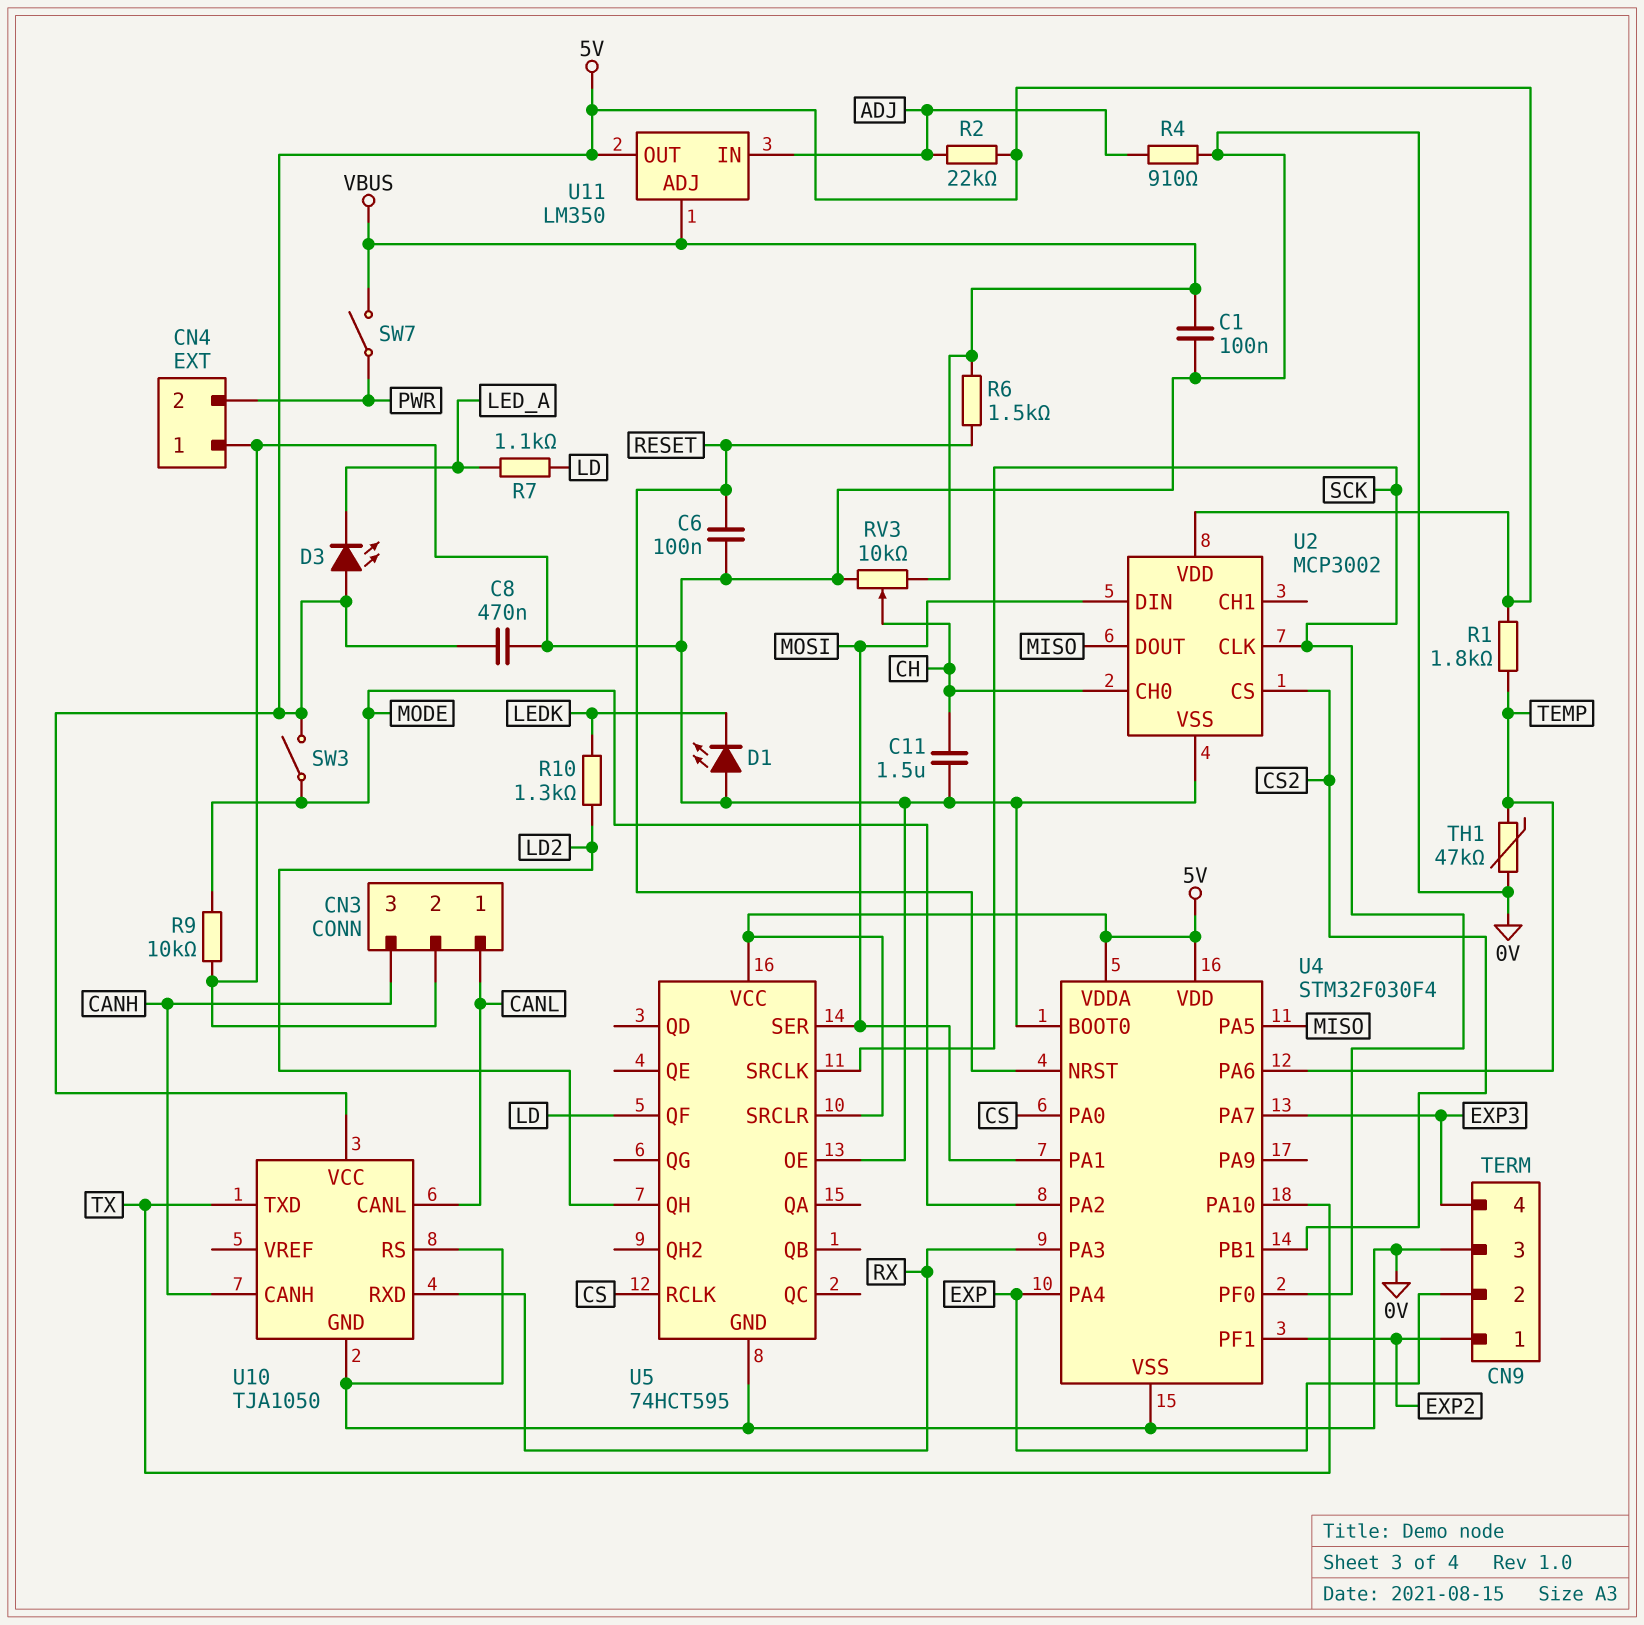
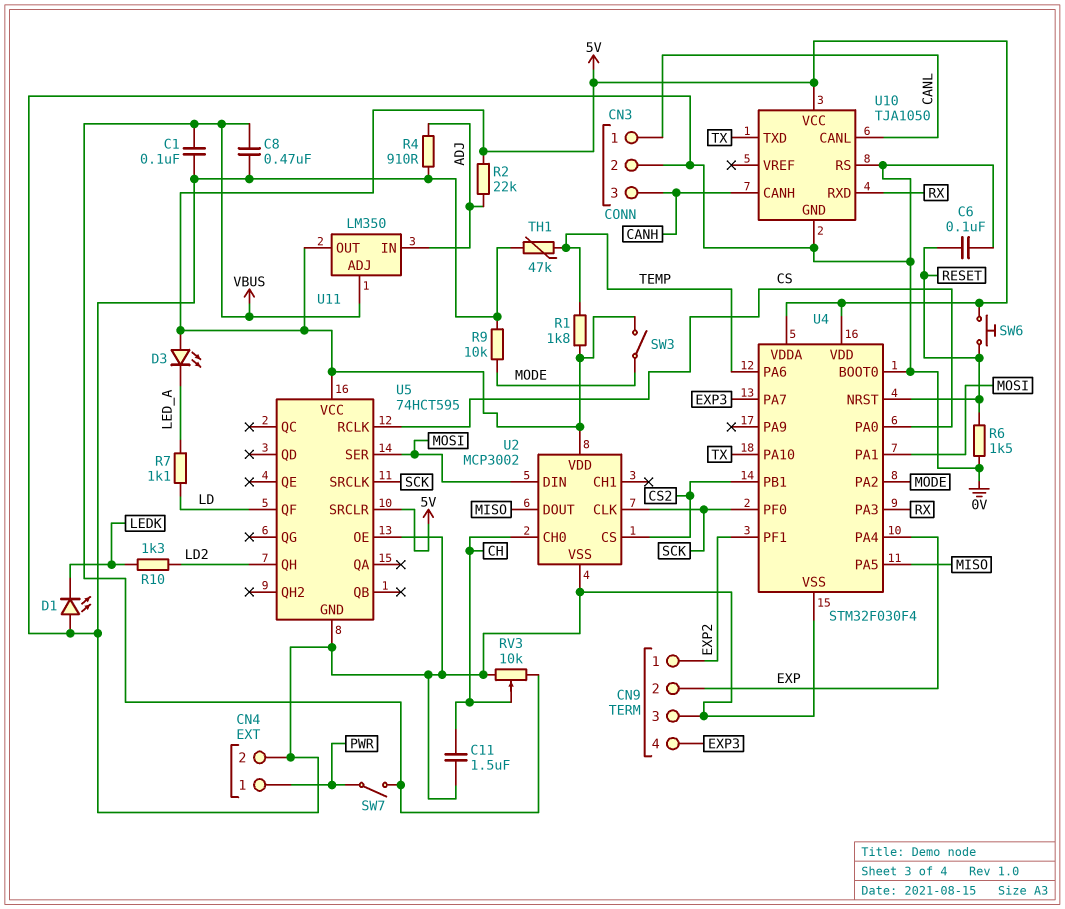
C8: 470nF (0V, 5V) -> 470nF (0V, VBUS)
CN4 pin 1: 0V -> PWR
CN4 pin 2: PWR -> 0V
R6: 1.5k (RESET, VBUS) -> 1.5k (0V, RESET)
SW6: none -> button (5V, RESET)

